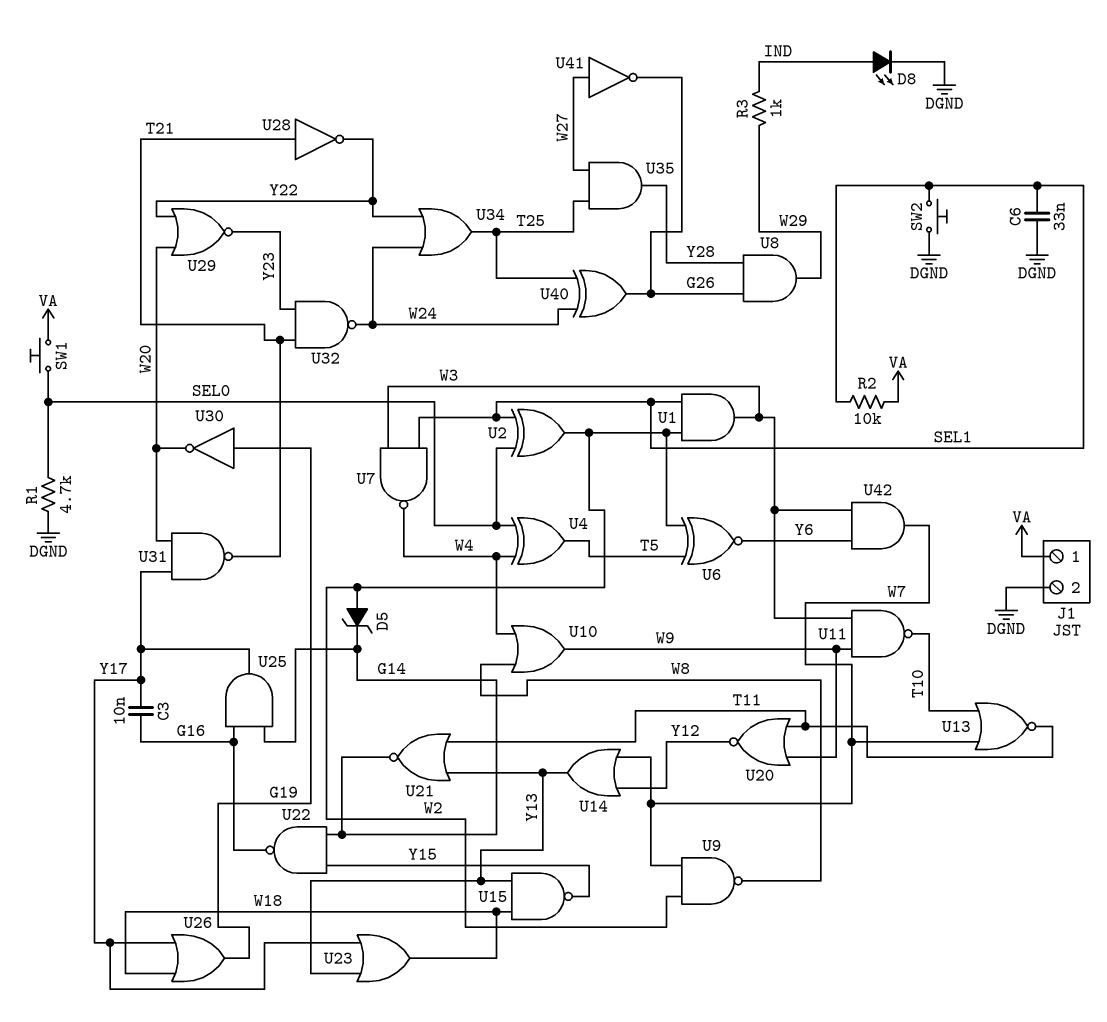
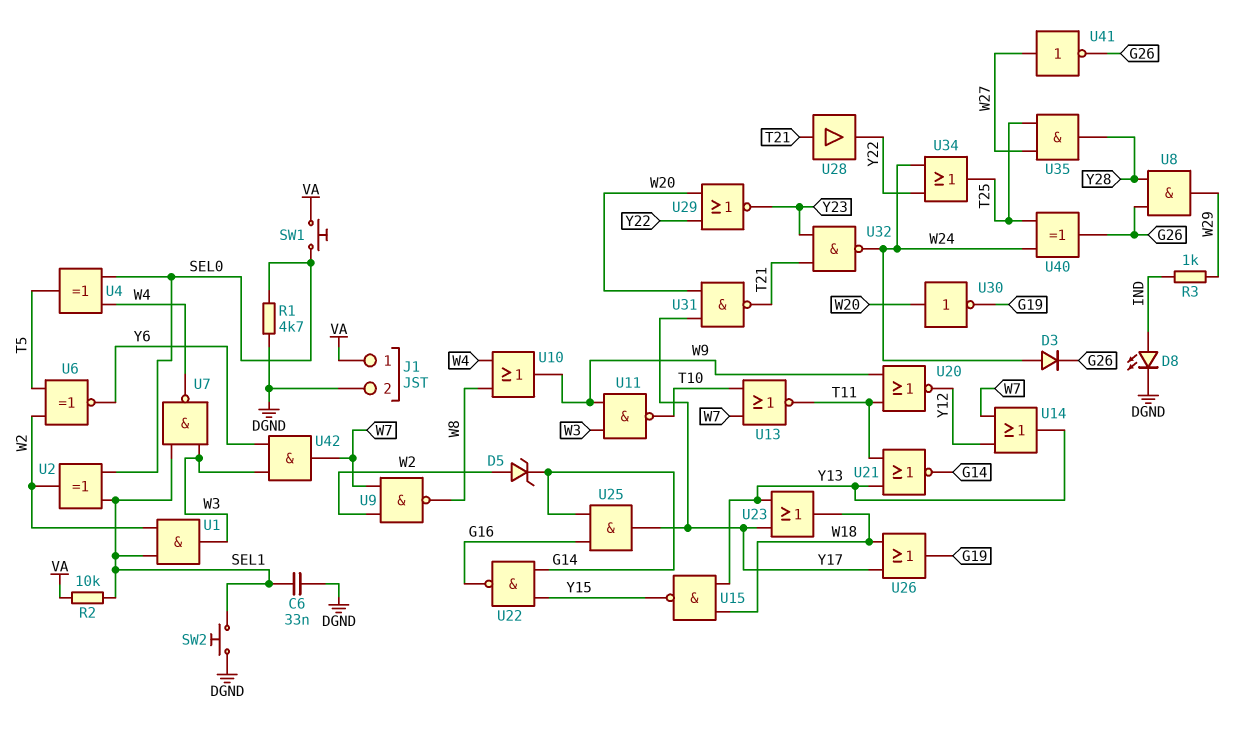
C3: 10nF (G16, Y17) -> none
D3: none -> diode (A W24, K G26)
U28: NOT (in T21, out Y22) -> buffer (in T21, out Y22)
U30: NOT (in G19, out W20) -> NOT (in W20, out G19)

